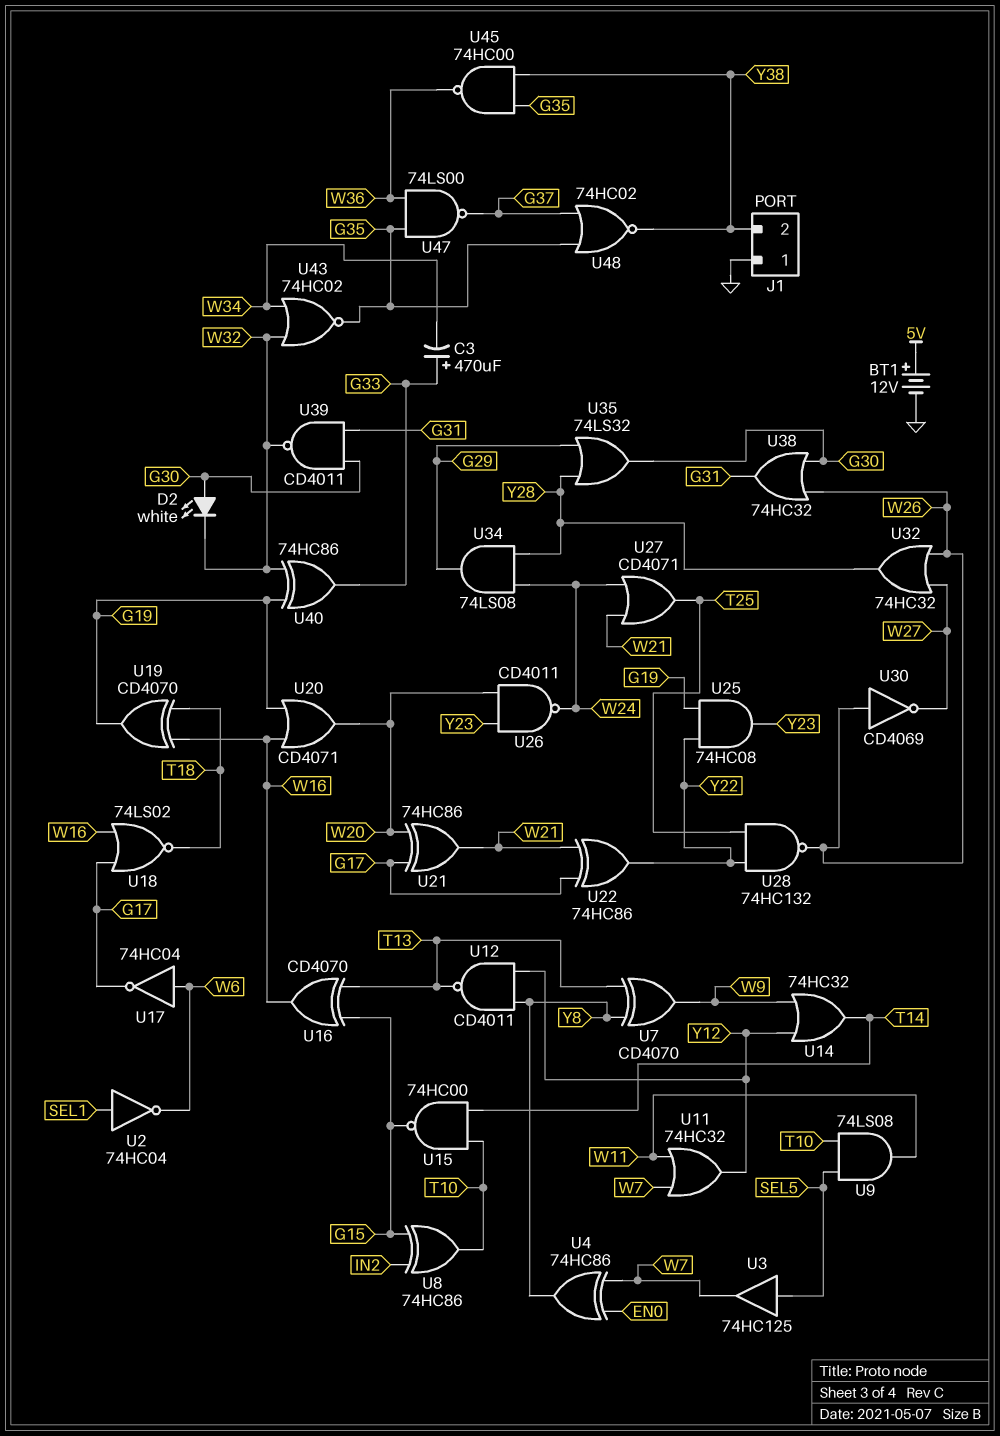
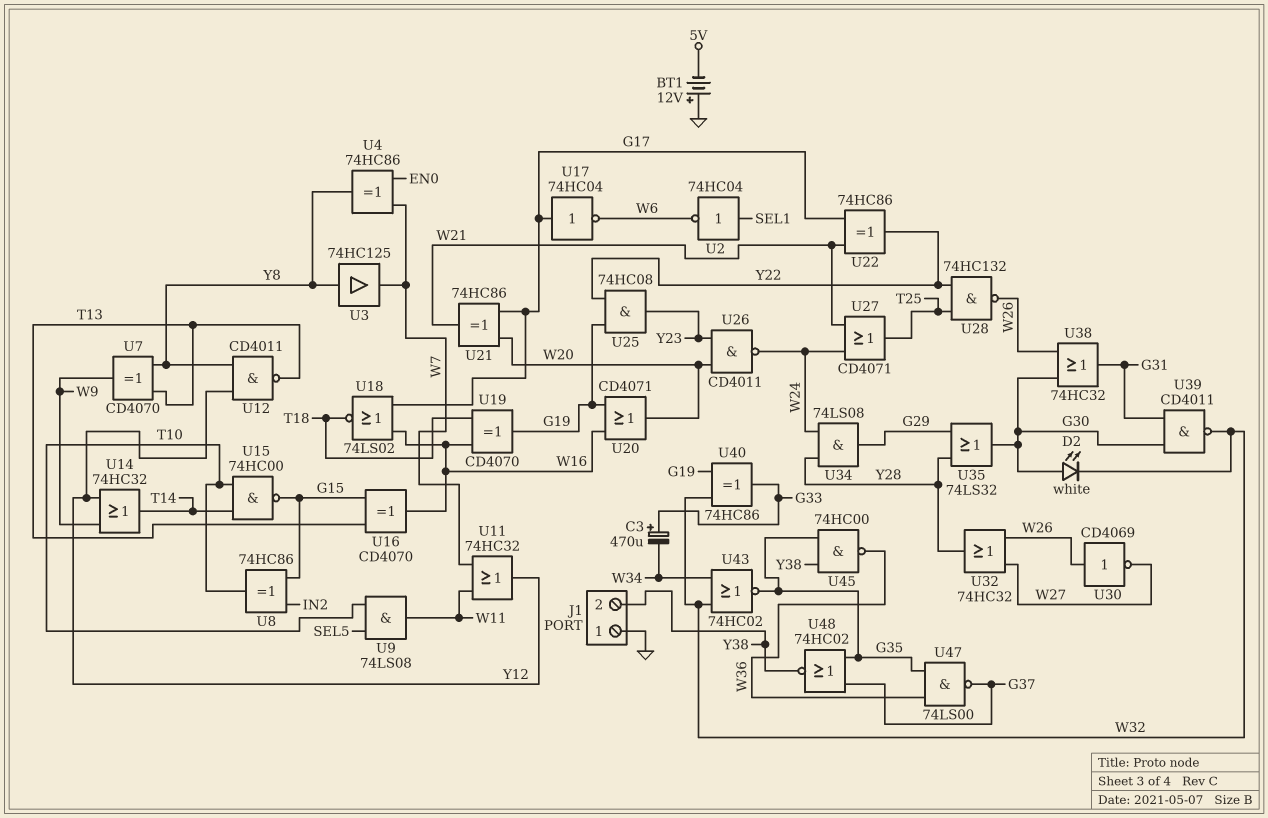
BT1: 12V (plus 5V, minus GND) -> 12V (plus GND, minus 5V)
U3: buffer 74HC125 (in SEL5, out W7) -> buffer 74HC125 (in Y8, out W7)
U17: NOT 74HC04 (in W6, out G17) -> NOT 74HC04 (in G17, out W6)

